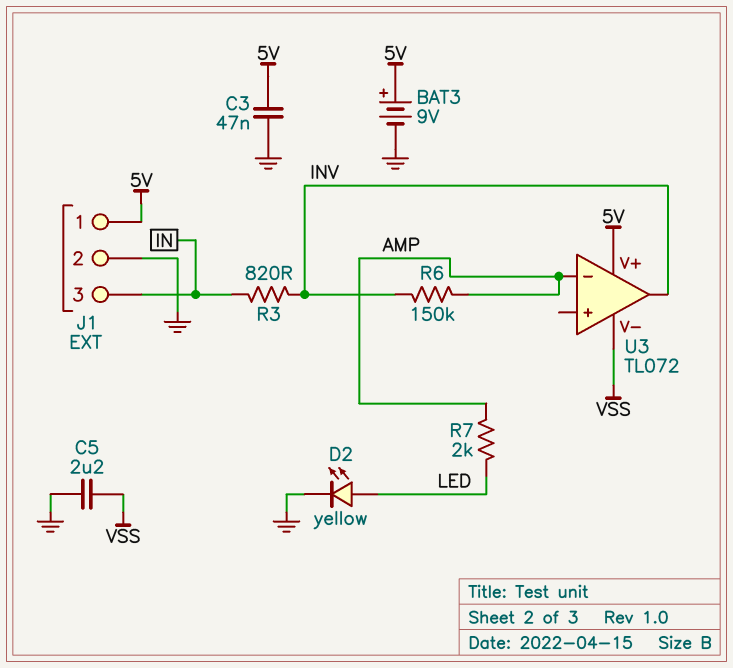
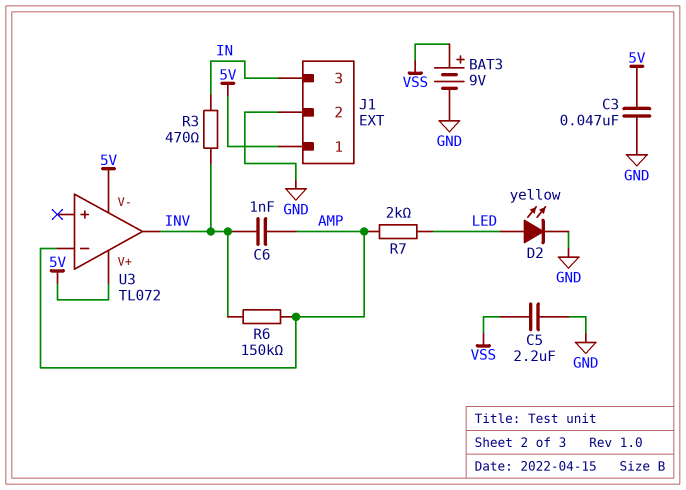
BAT3: 9V (plus 5V, minus GND) -> 9V (plus VSS, minus GND)
C6: none -> 1nF (AMP, INV)
R3: 820 (IN, INV) -> 470 (IN, INV)
U3 pin V-: VSS -> 5V

